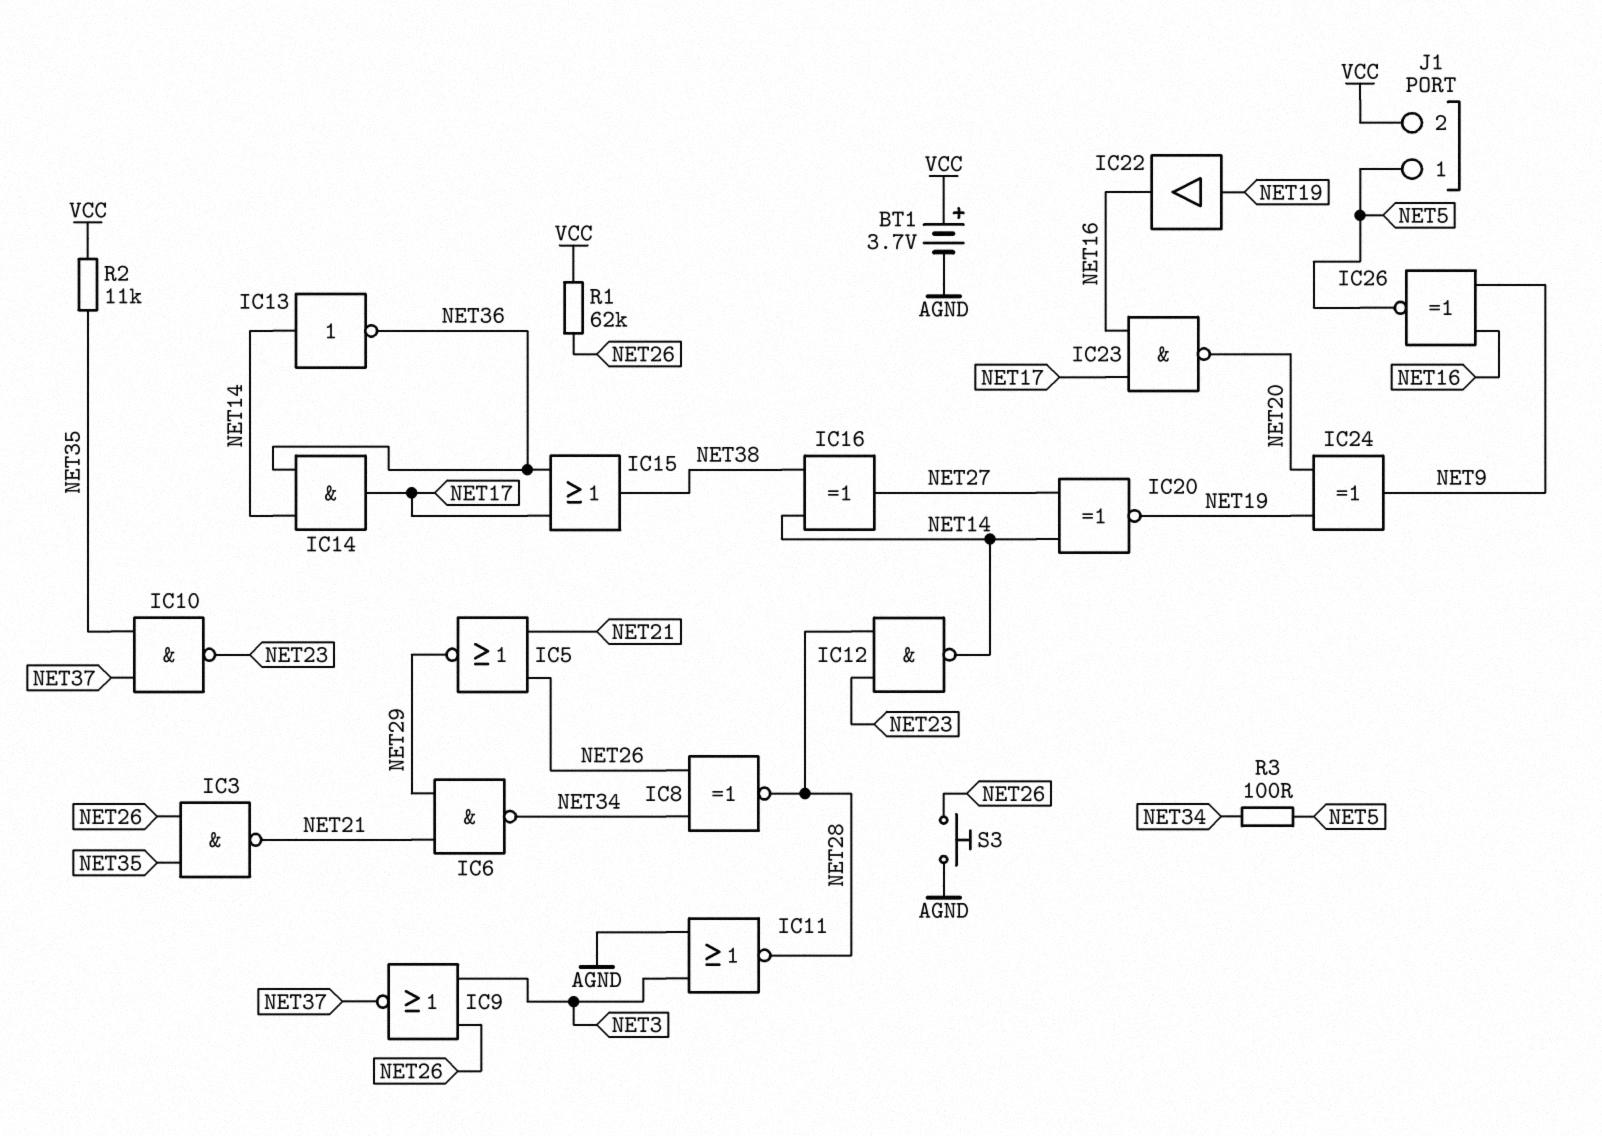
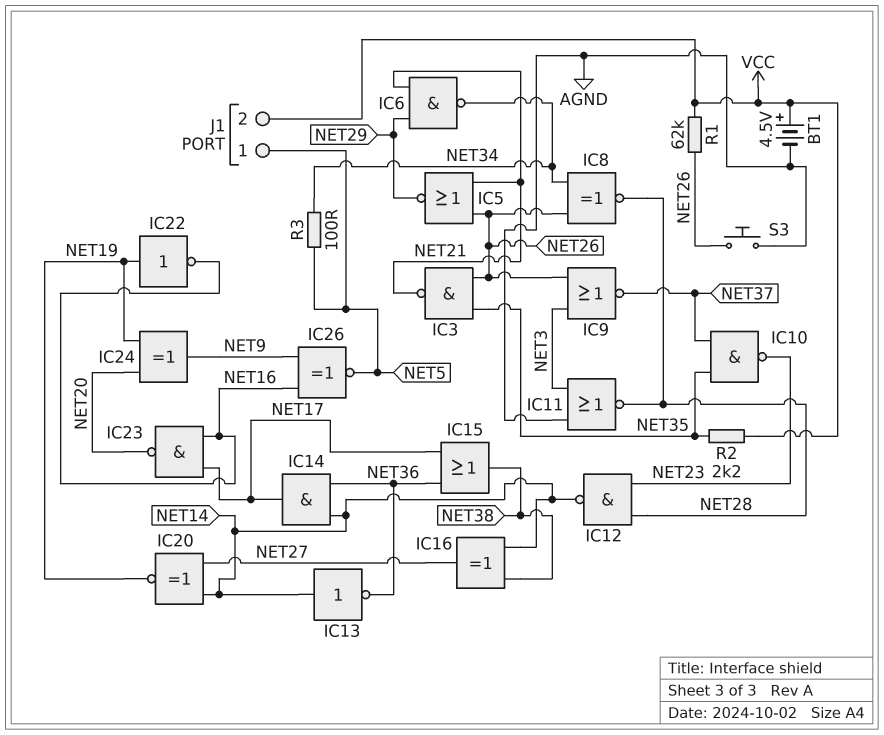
BT1: 3.7V (plus VCC, minus AGND) -> 4.5V (plus VCC, minus AGND)
IC22: buffer (in NET19, out NET16) -> NOT (in NET19, out NET16)
R2: 11k (NET35, VCC) -> 2.2k (NET35, VCC)

